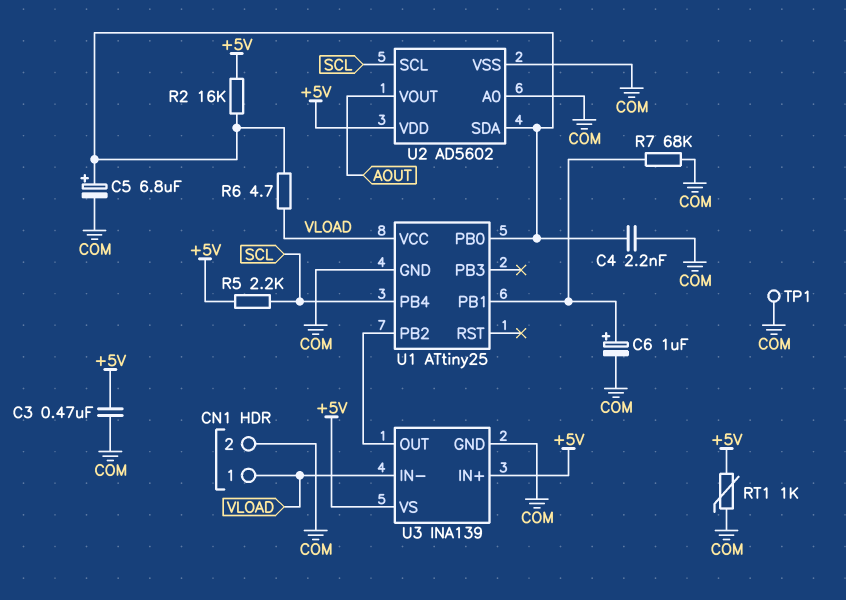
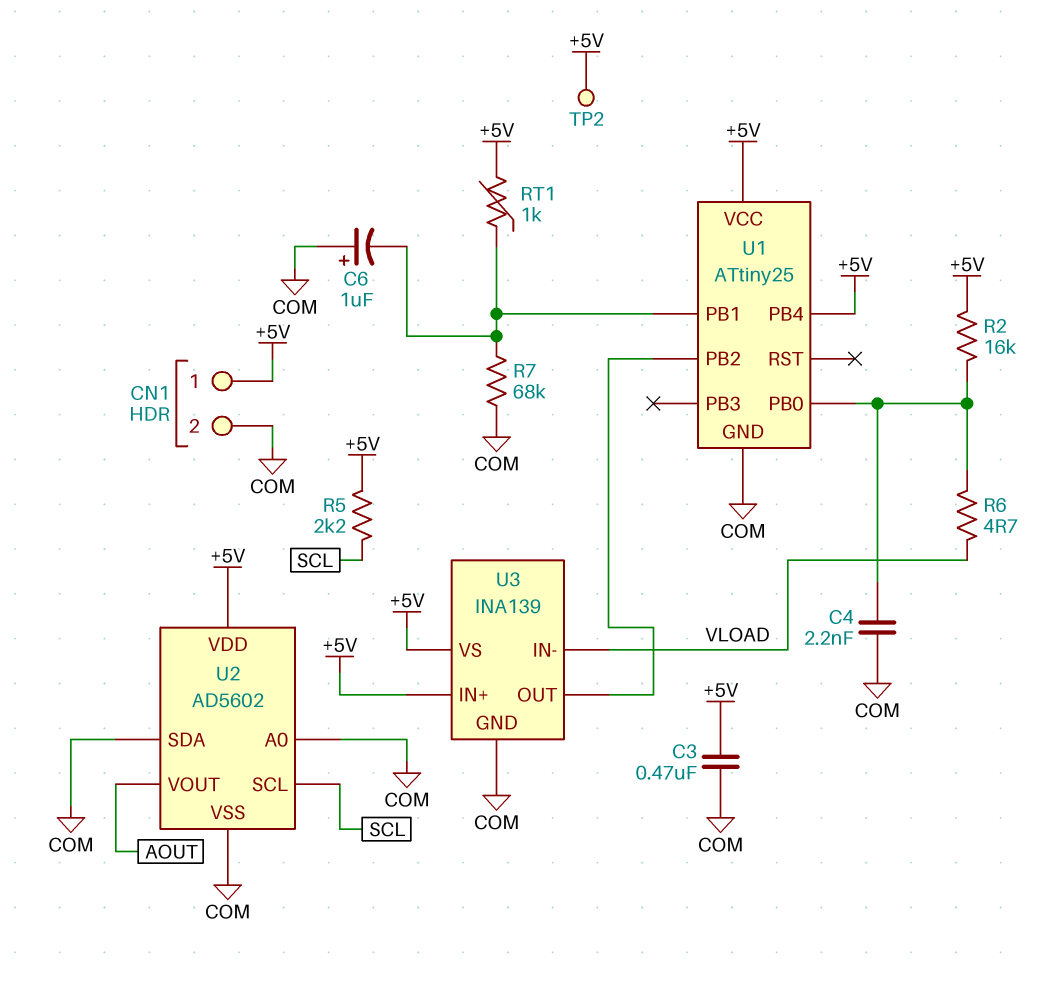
C5: 6.8uF (plus U1/PB0, minus COM) -> none
C6: 1uF (plus U1/PB1, minus COM) -> 1uF (plus COM, minus U1/PB1)
CN1 pin 1: VLOAD -> +5V
RT1: 1k (+5V, COM) -> 1k (+5V, U1/PB1)
TP1: test point (COM) -> none
TP2: none -> test point (+5V)
U1 pin PB4: SCL -> +5V
U1 pin VCC: VLOAD -> +5V
U2 pin SDA: U1/PB0 -> COM

